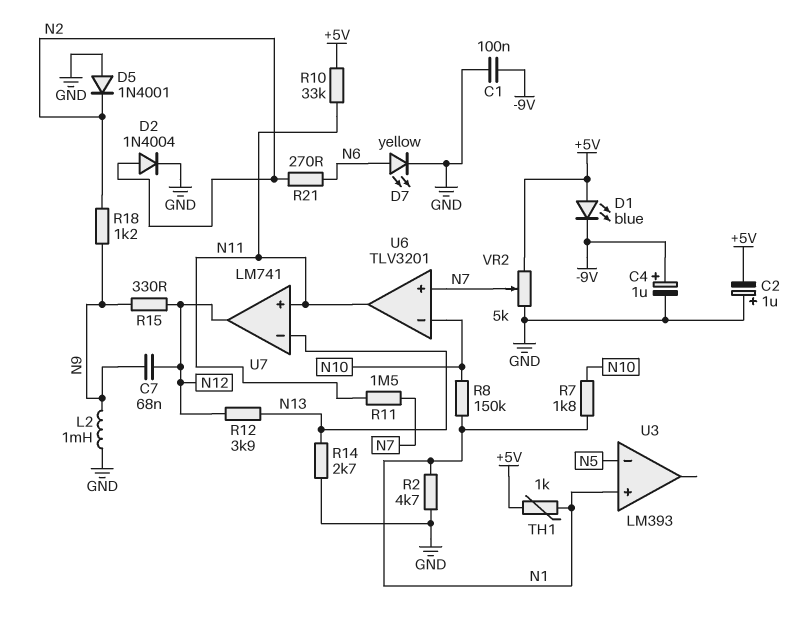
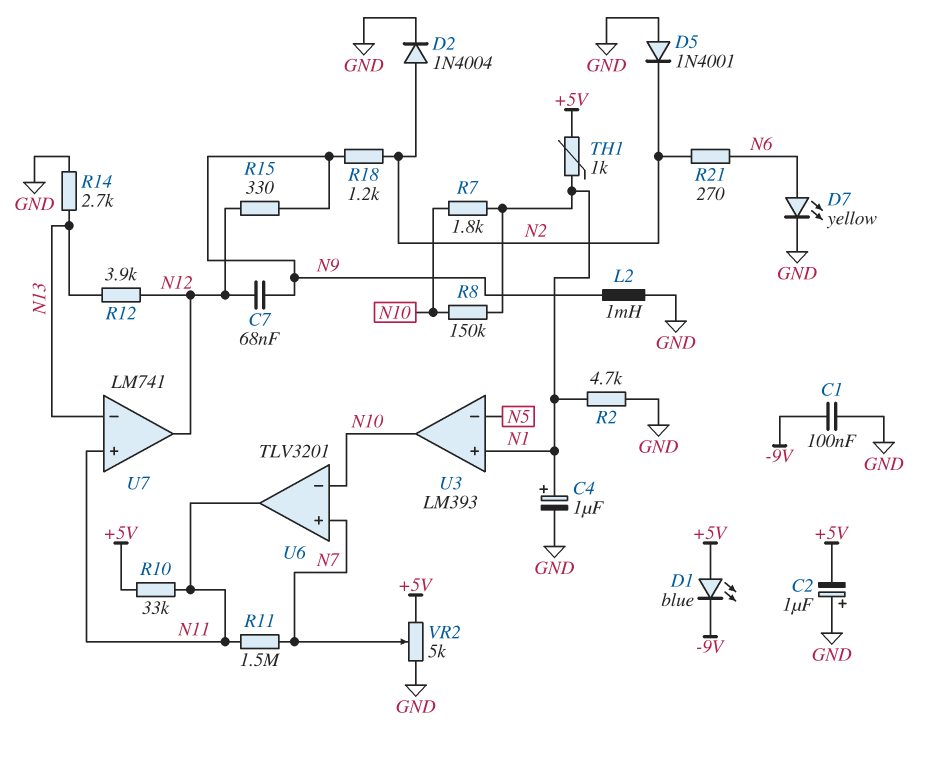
C4: 1uF (plus -9V, minus GND) -> 1uF (plus N1, minus GND)
U3 pin out: none -> N10

